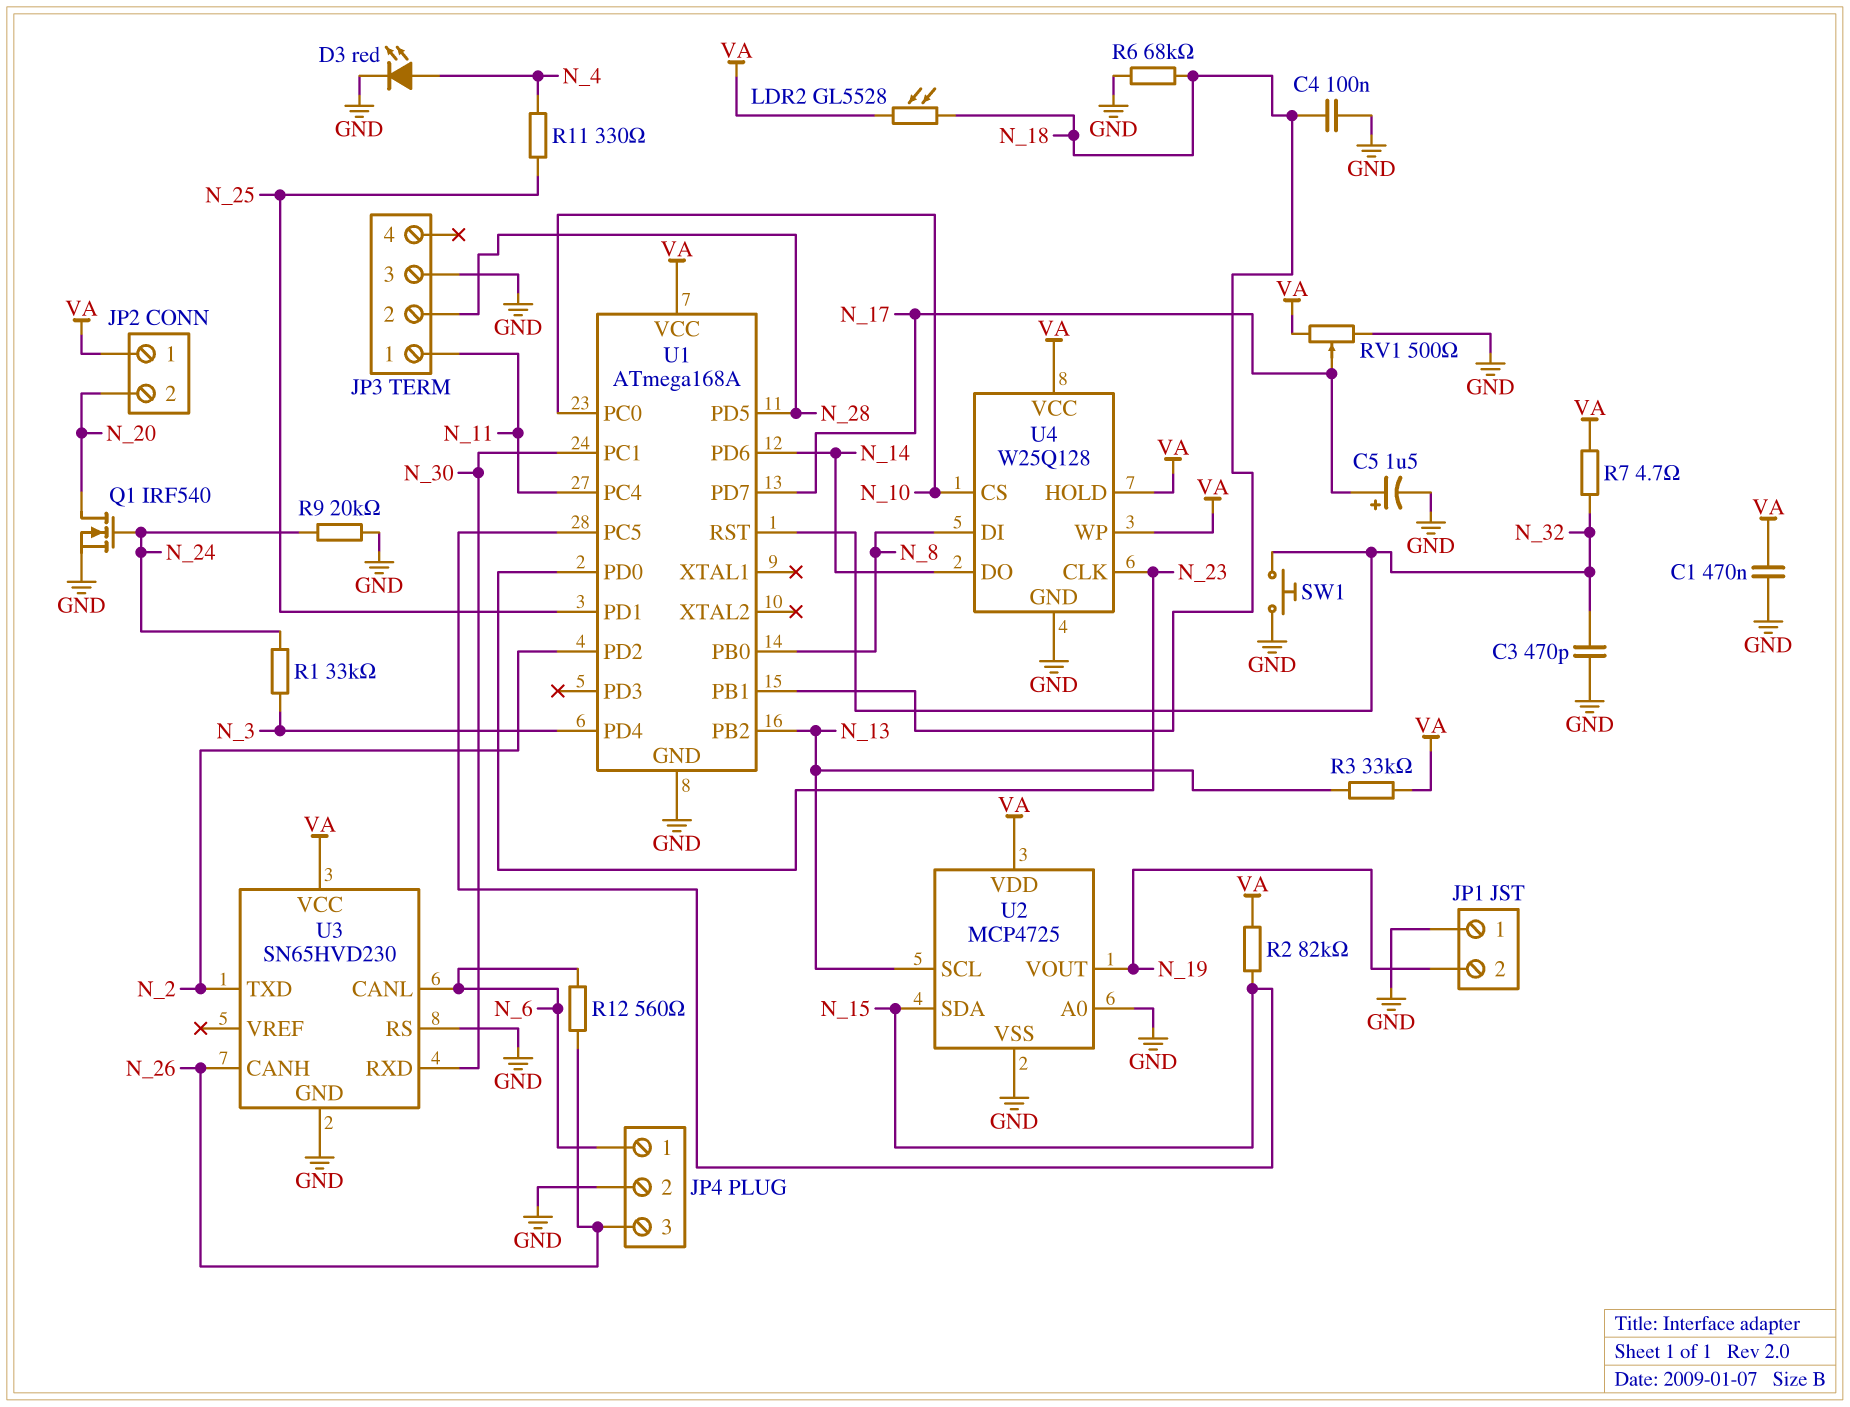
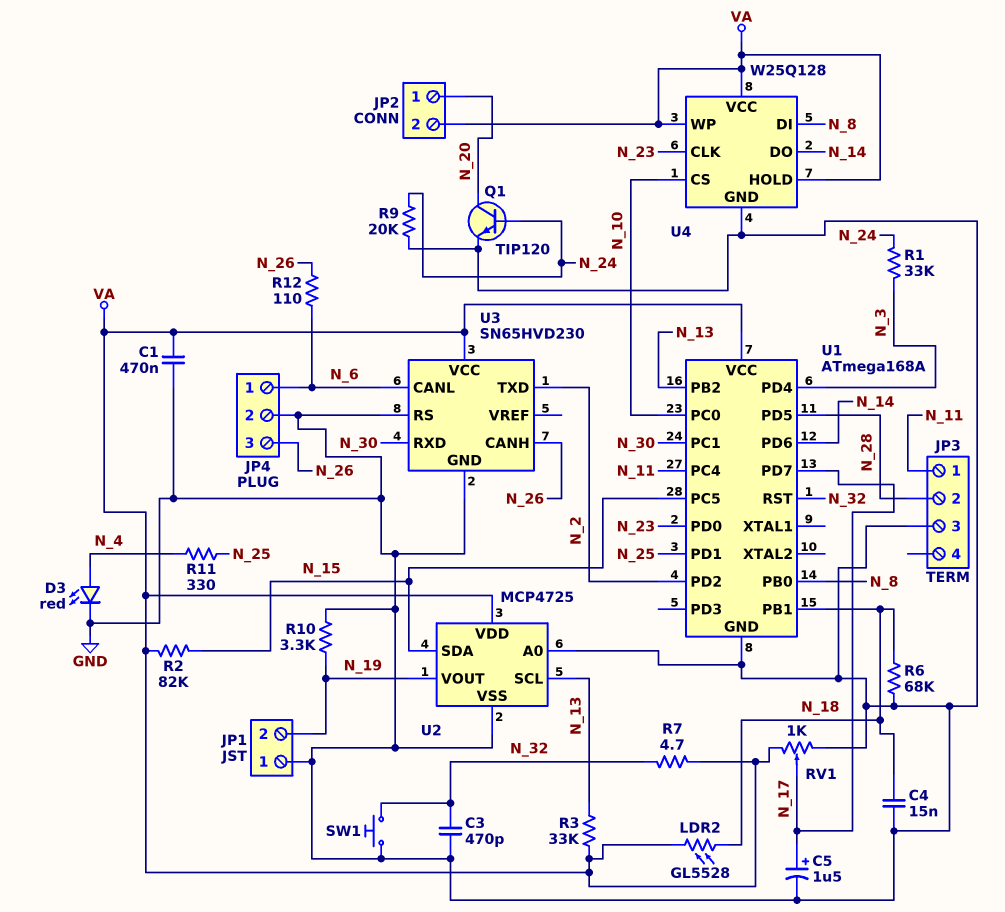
C4: 100nF (GND, N_18) -> 15nF (GND, N_18)
JP2 pin 1: VA -> N_20
JP2 pin 2: N_20 -> VA
Q1: NMOS IRF540 (G N_24, D N_20, S GND) -> NPN TIP120 (B N_24, C N_20, E GND)
R10: none -> 3.3k (GND, N_19)
R12: 560 (N_6, N_26) -> 110 (N_6, N_26)
RV1: 500 (GND, VA, wiper N_17) -> 1k (GND, VA, wiper N_17)

